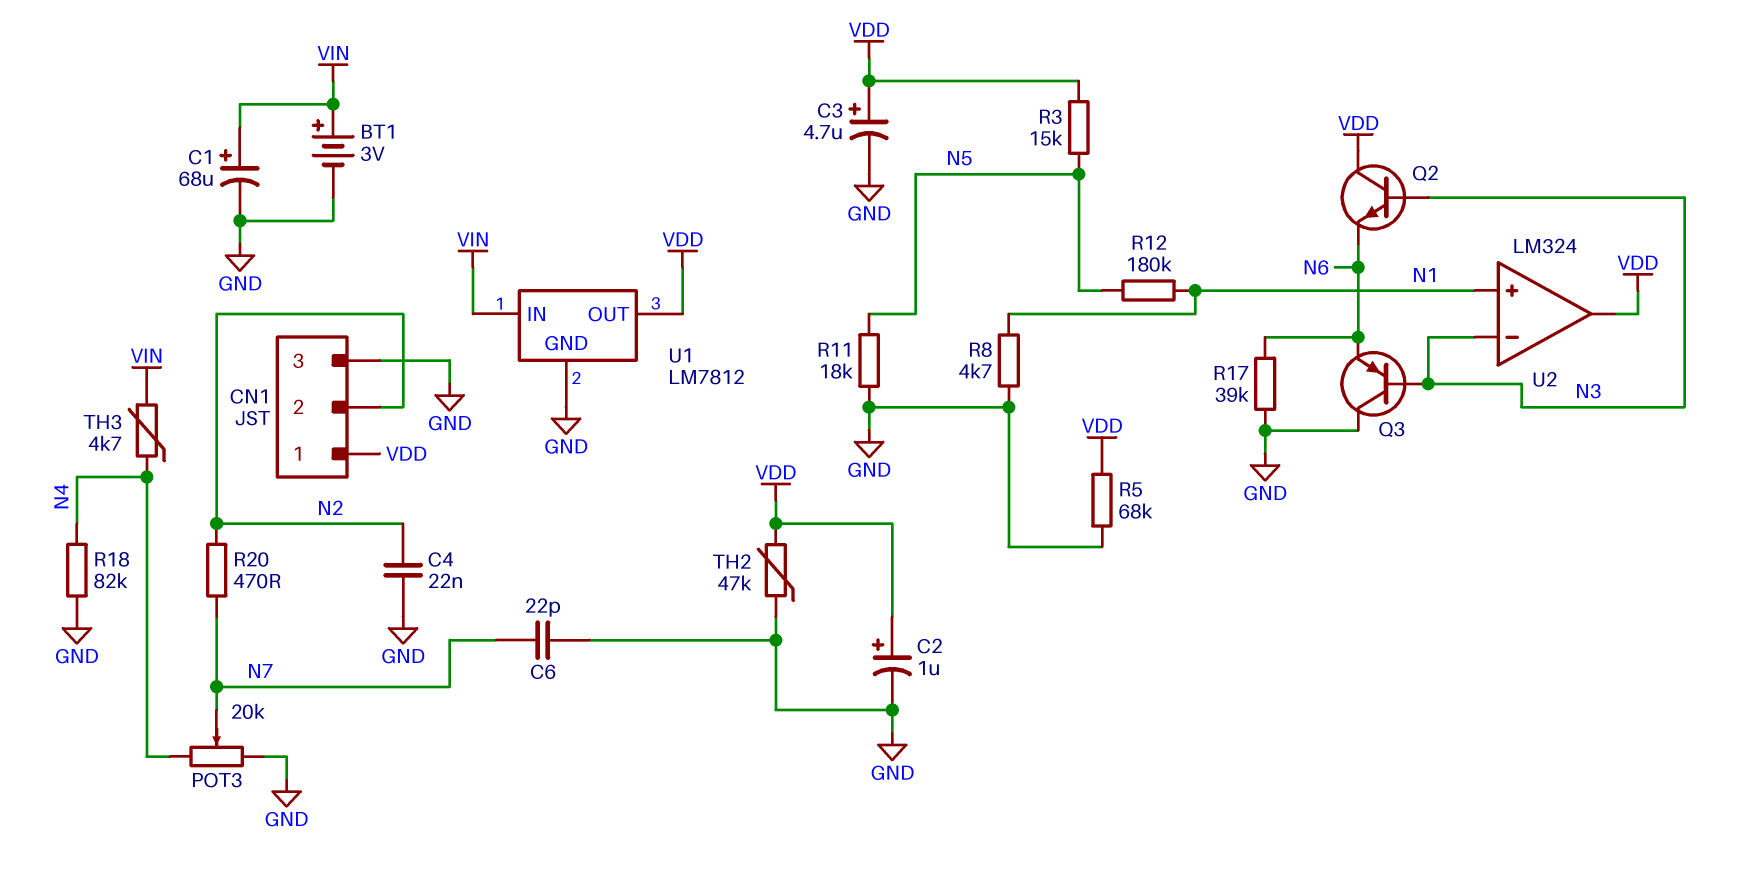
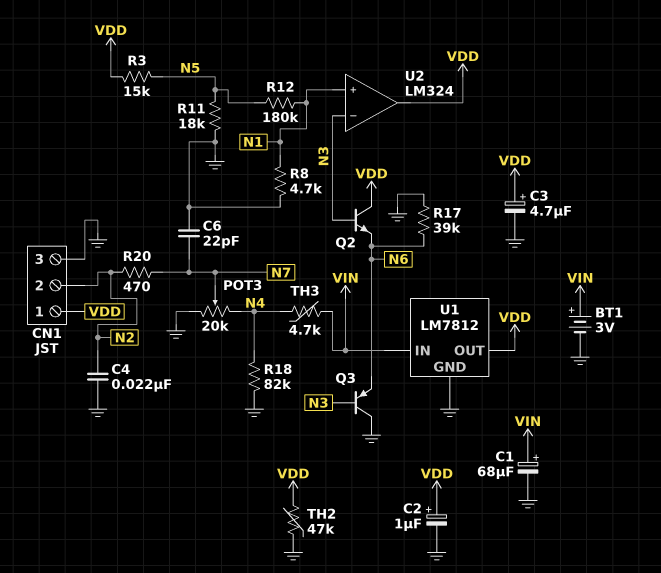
R5: 68k (GND, VDD) -> none

